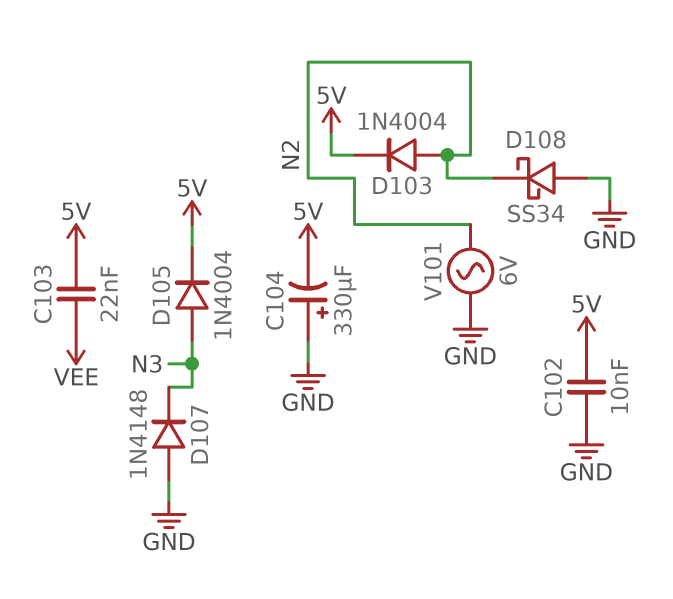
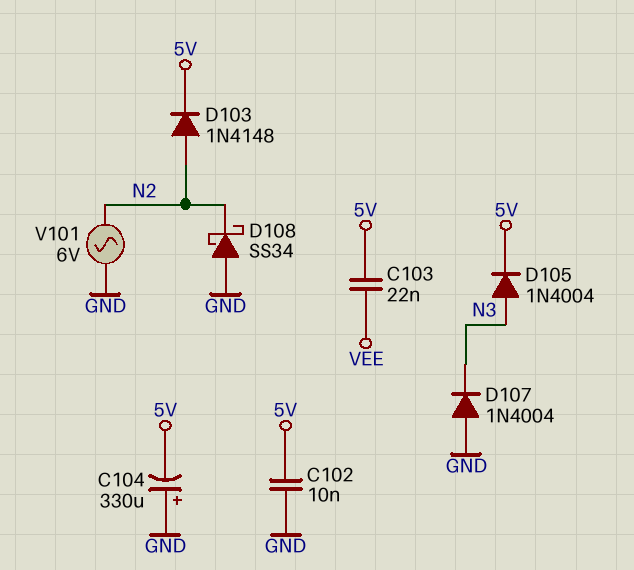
D103: diode 1N4004 (A N2, K 5V) -> diode 1N4148 (A N2, K 5V)
D107: diode 1N4148 (A GND, K N3) -> diode 1N4004 (A GND, K N3)

